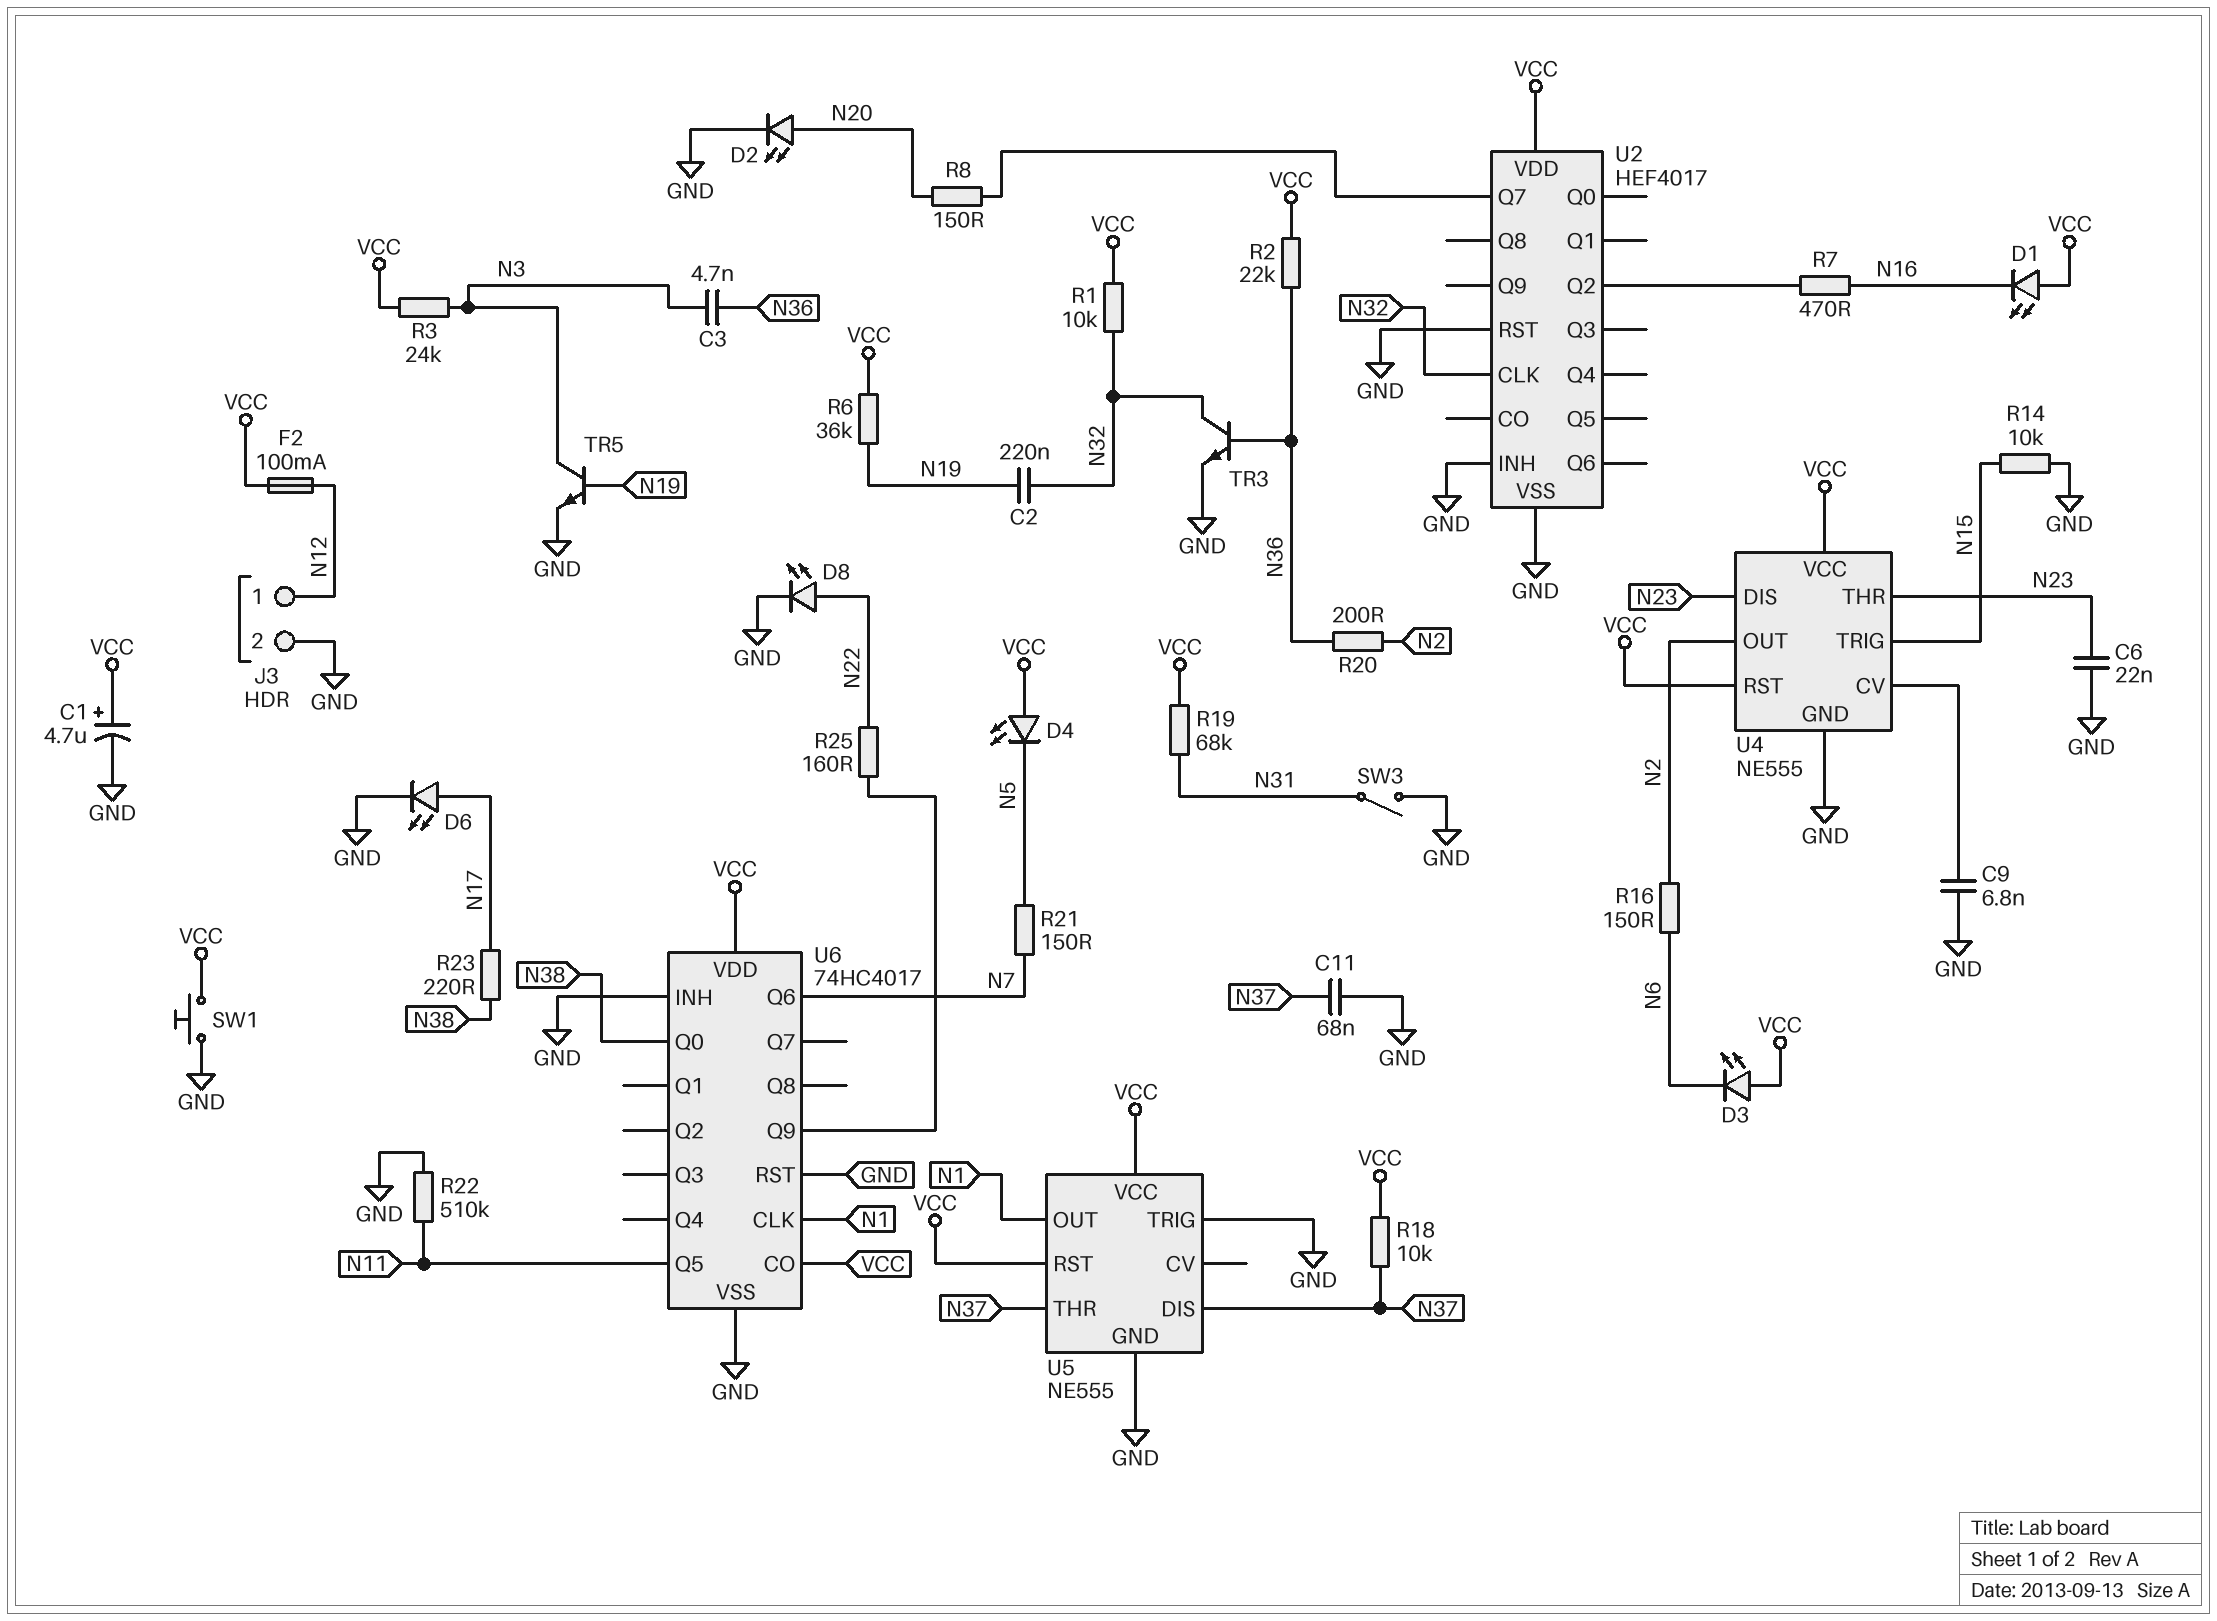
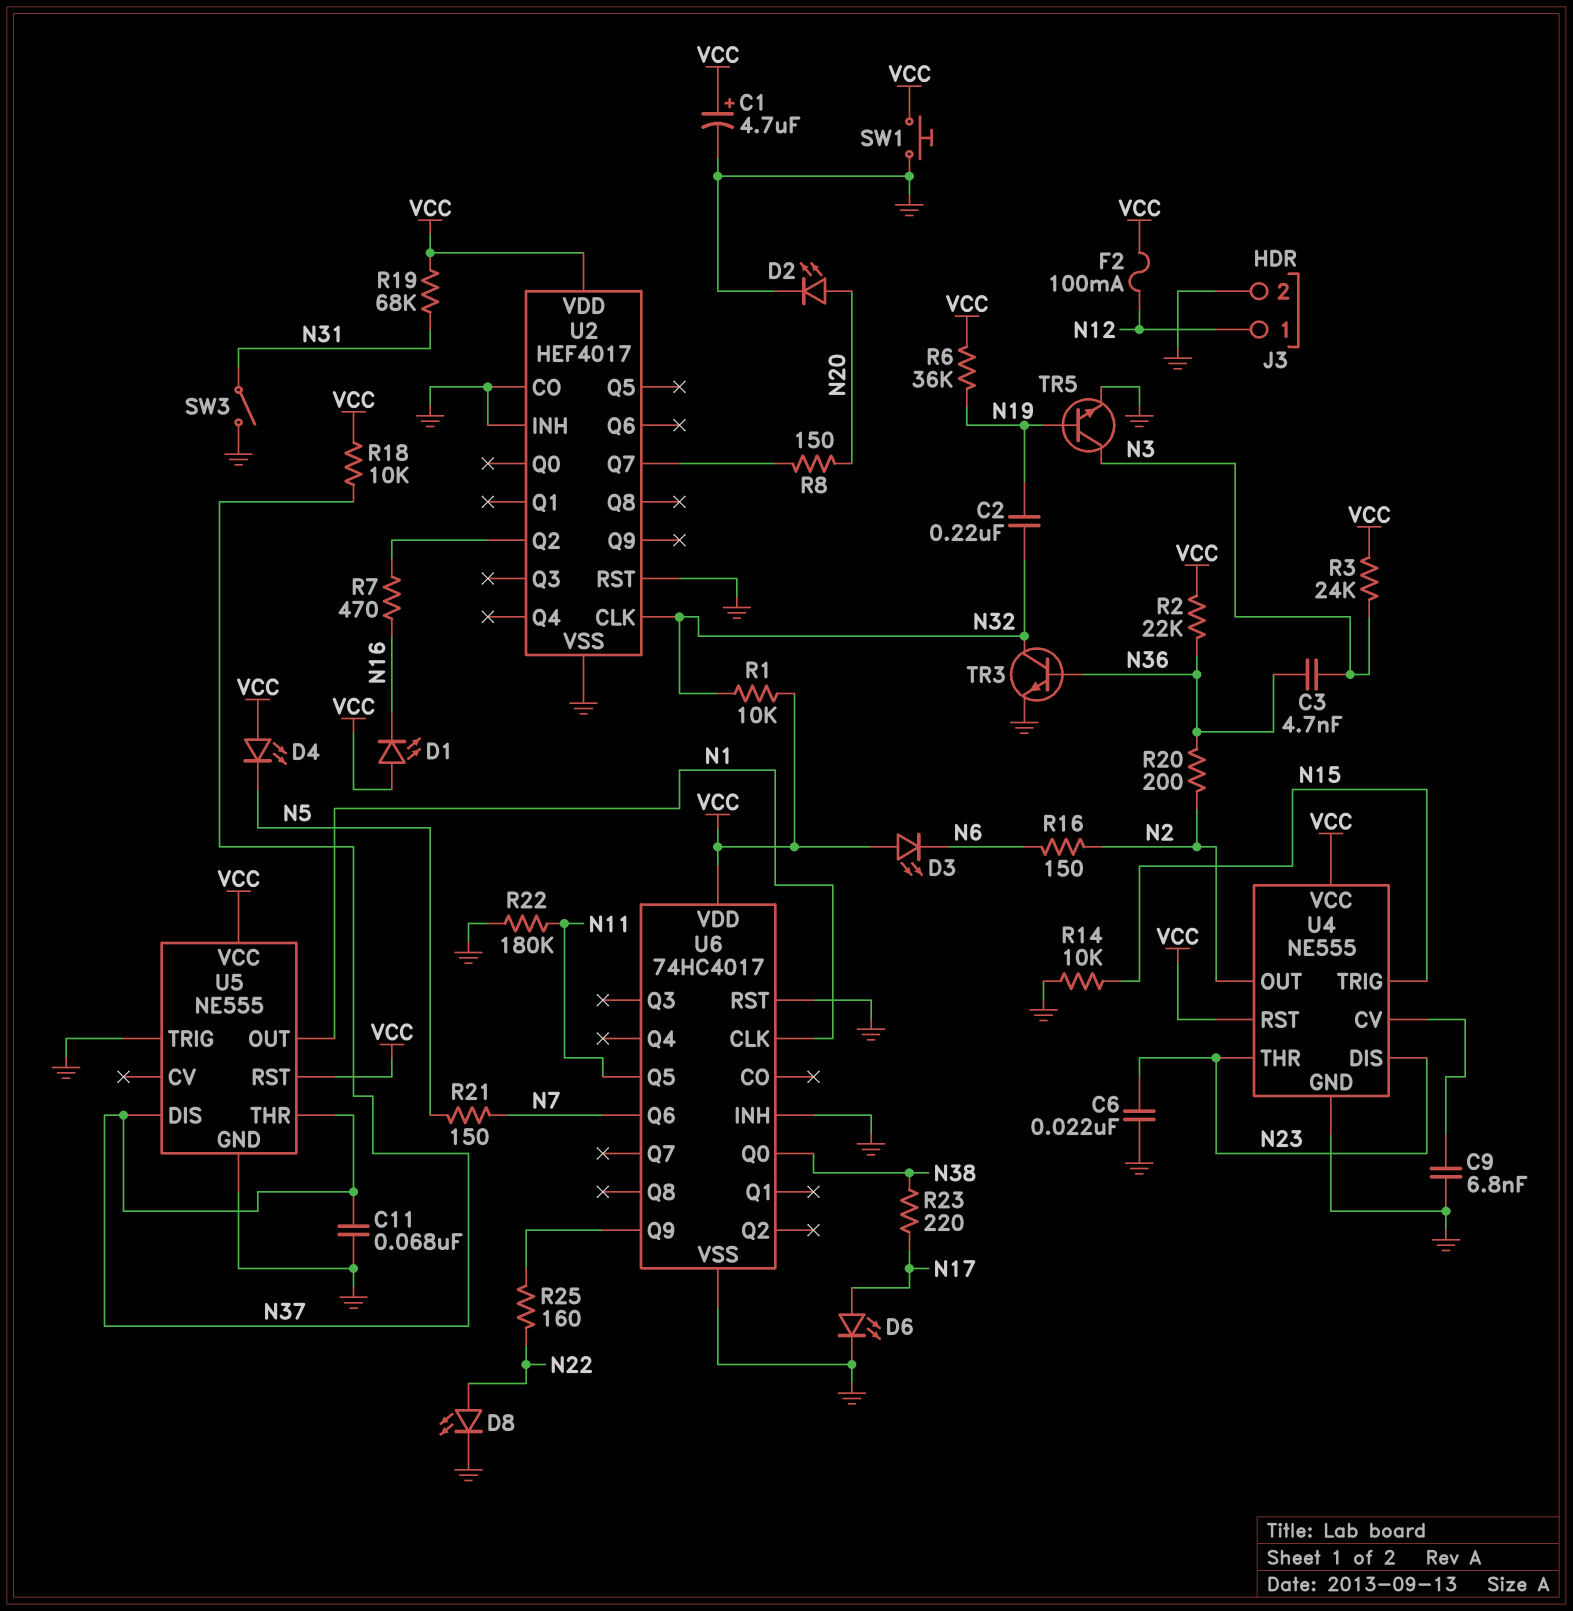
R22: 510k (GND, N11) -> 180k (GND, N11)
U2 pin CO: none -> GND
U6 pin CO: VCC -> none

